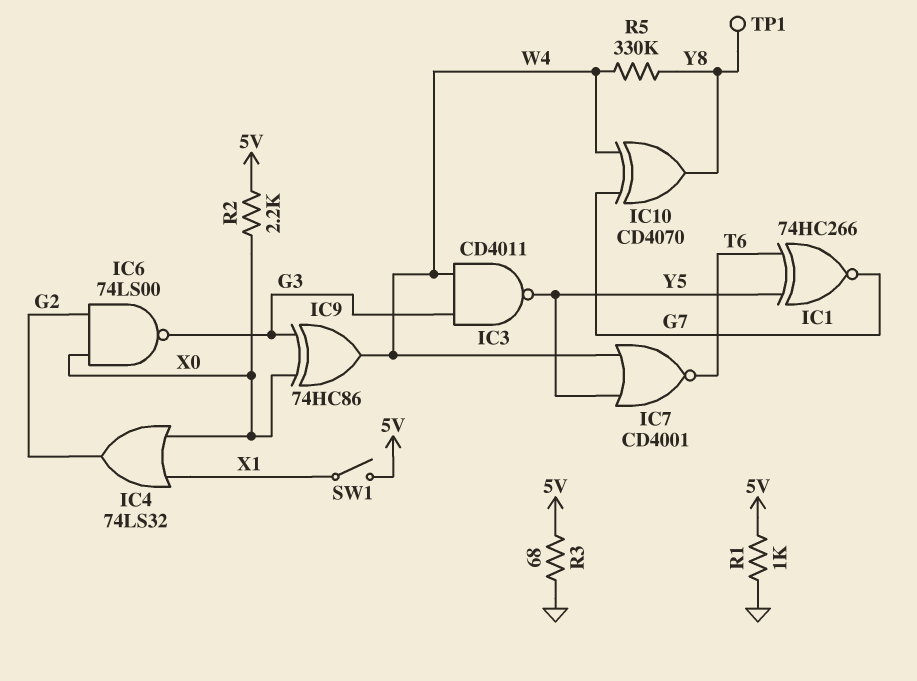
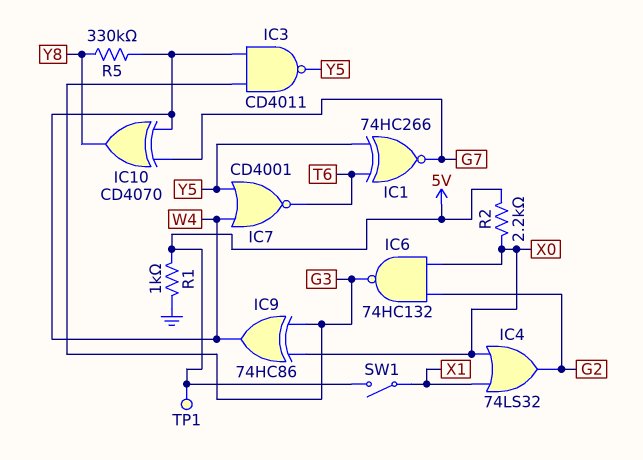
IC6: NAND 74LS00 (in G2, in X0, out G3) -> NAND 74HC132 (in G2, in X0, out G3)
R3: 68 (5V, GND) -> none
TP1: test point (Y8) -> test point (5V)

